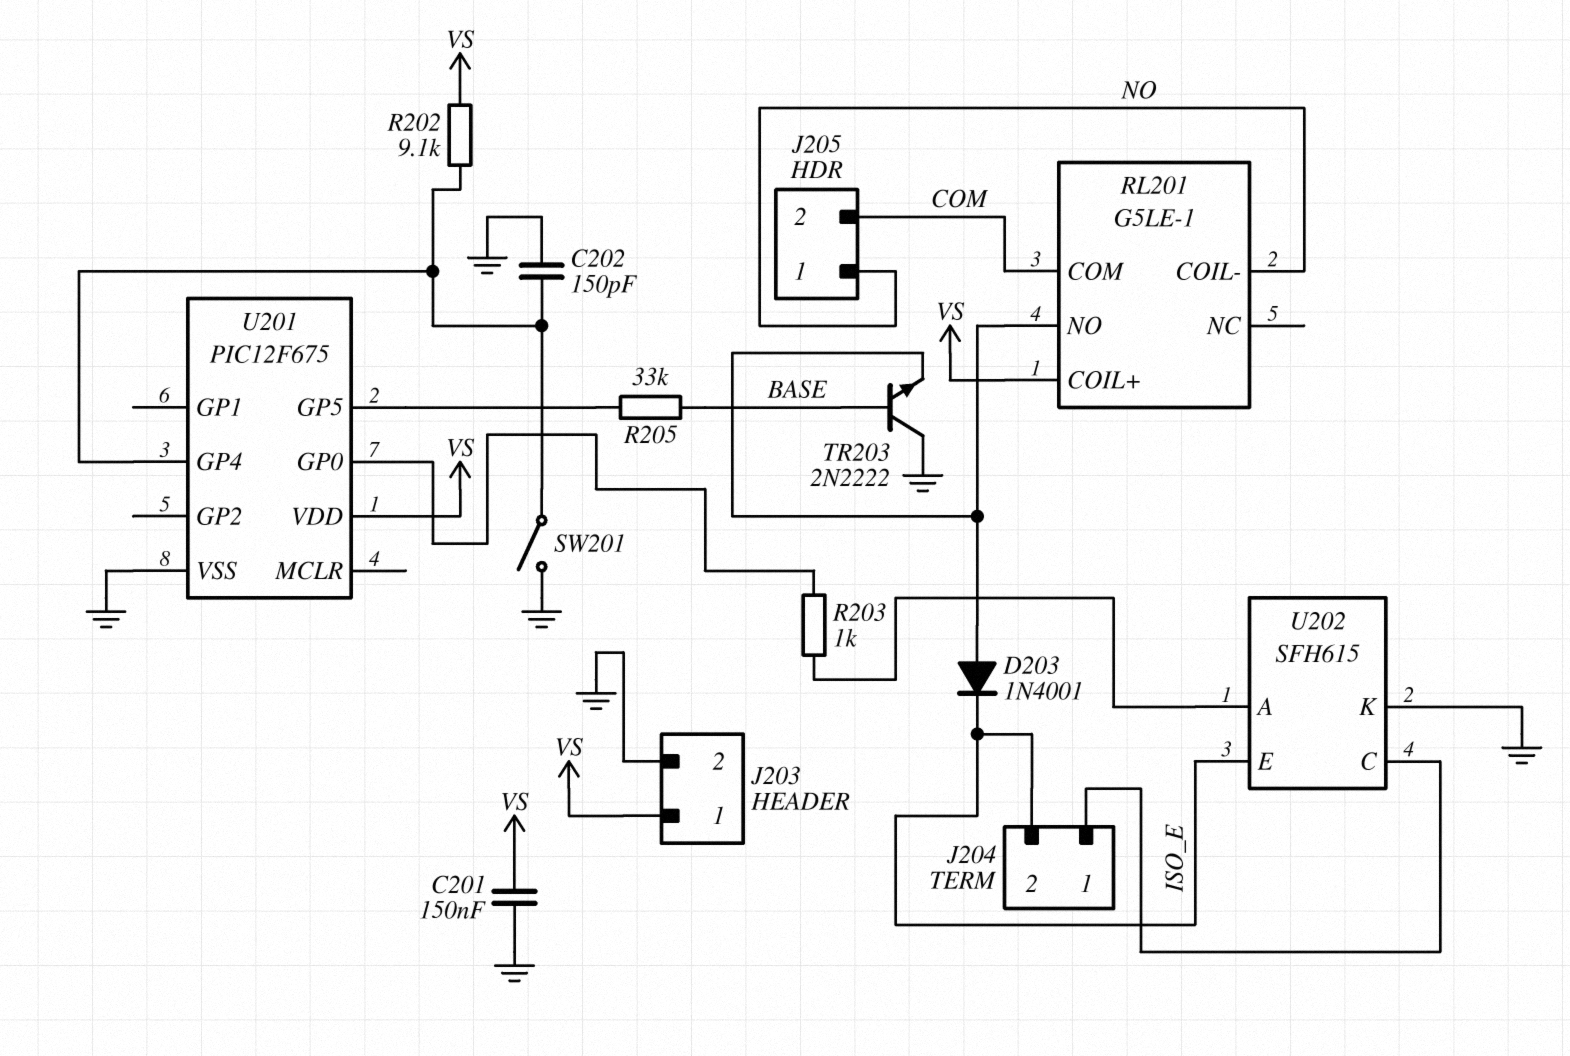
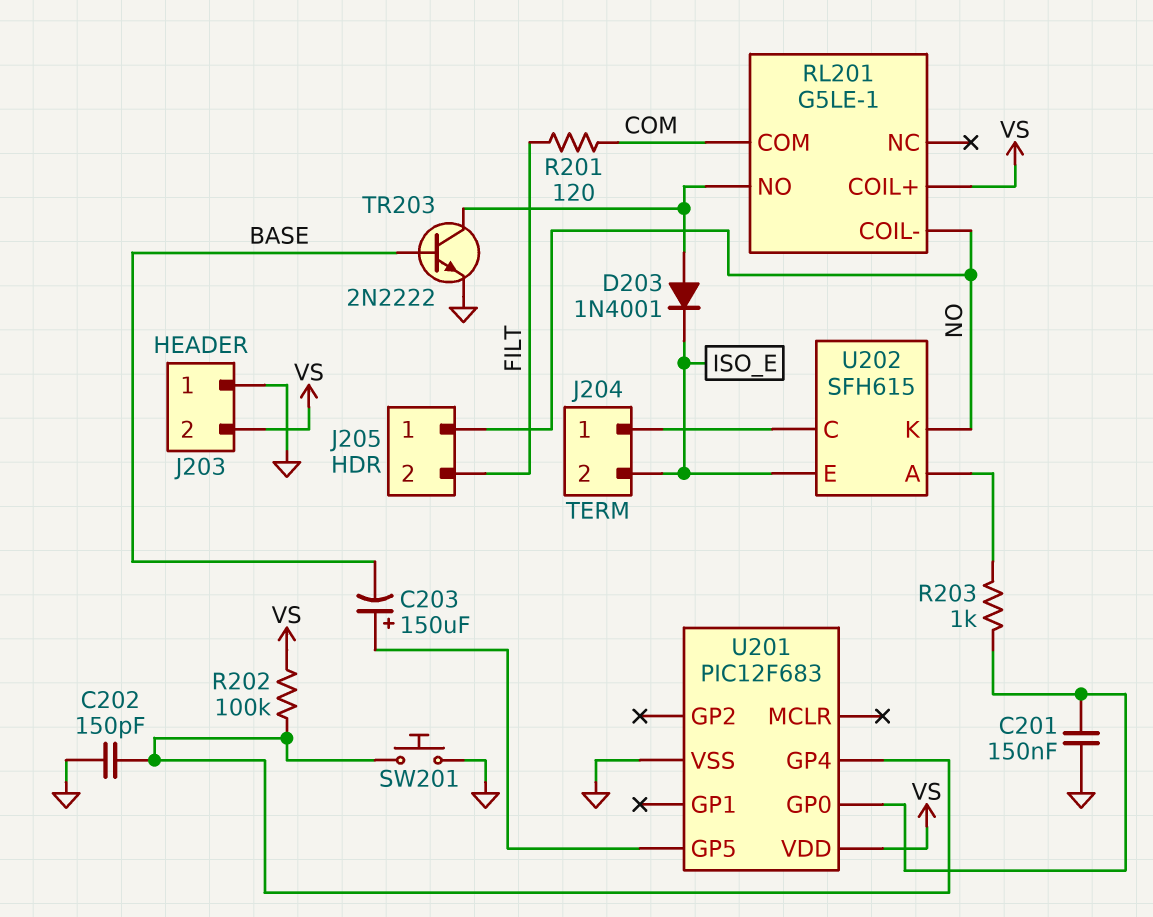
C201: 150nF (GND, VS) -> 150nF (GND, U201/GP0)
C203: none -> 150uF (plus U201/GP5, minus BASE)
J203 pin 1: VS -> GND
J203 pin 2: GND -> VS
J205 pin 2: COM -> FILT
R201: none -> 120 (COM, FILT)
R202: 9.1k (U201/GP4, VS) -> 100k (U201/GP4, VS)
R205: 33k (BASE, U201/GP5) -> none
SW201: switch (GND, U201/GP4) -> button (GND, U201/GP4)
TR203: NPN 2N2222 (B BASE, C GND, E RL201/NO) -> NPN 2N2222 (B BASE, C RL201/NO, E GND)
U201: PIC12F675 -> PIC12F683
U202 pin K: GND -> NO

